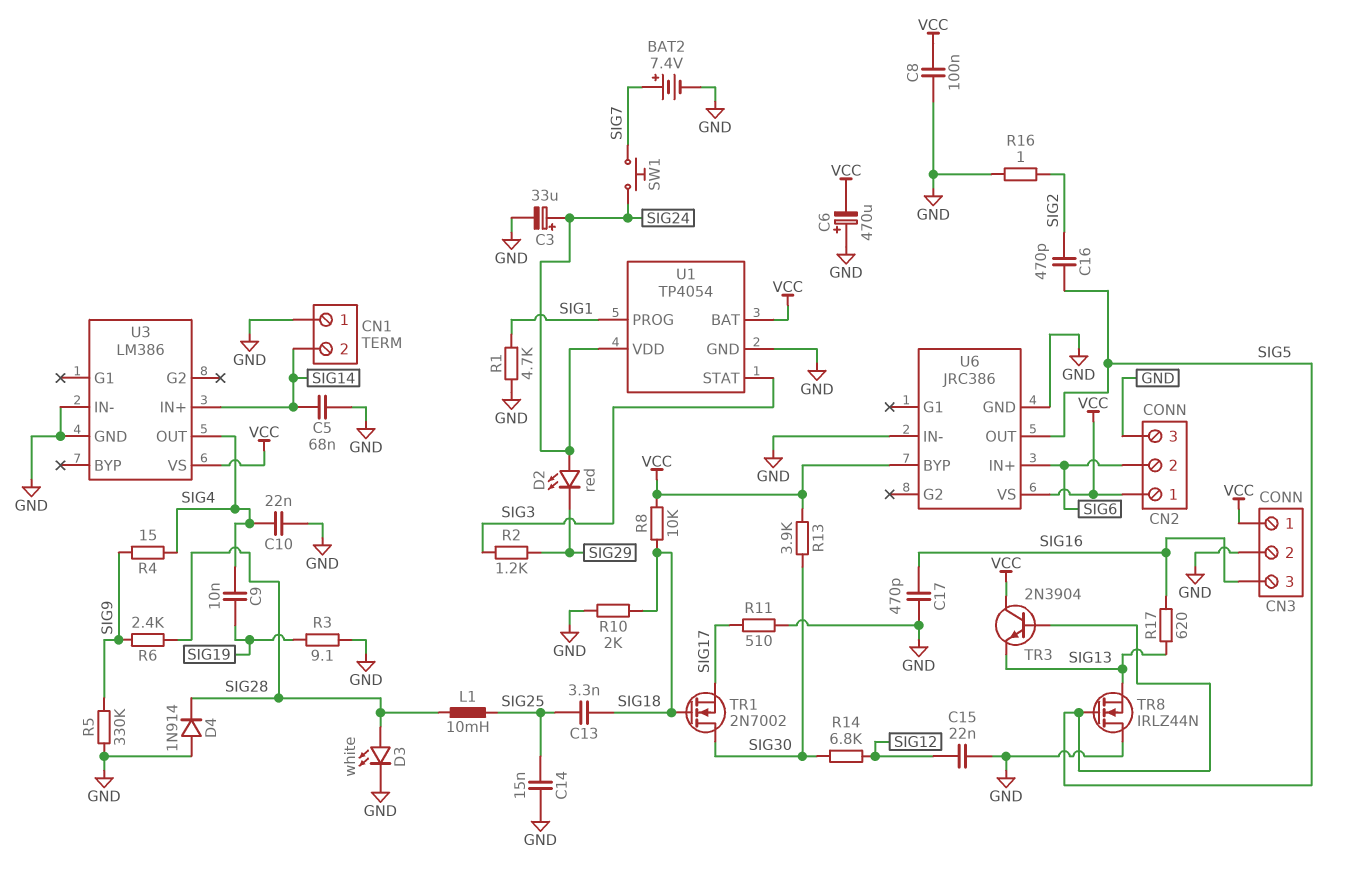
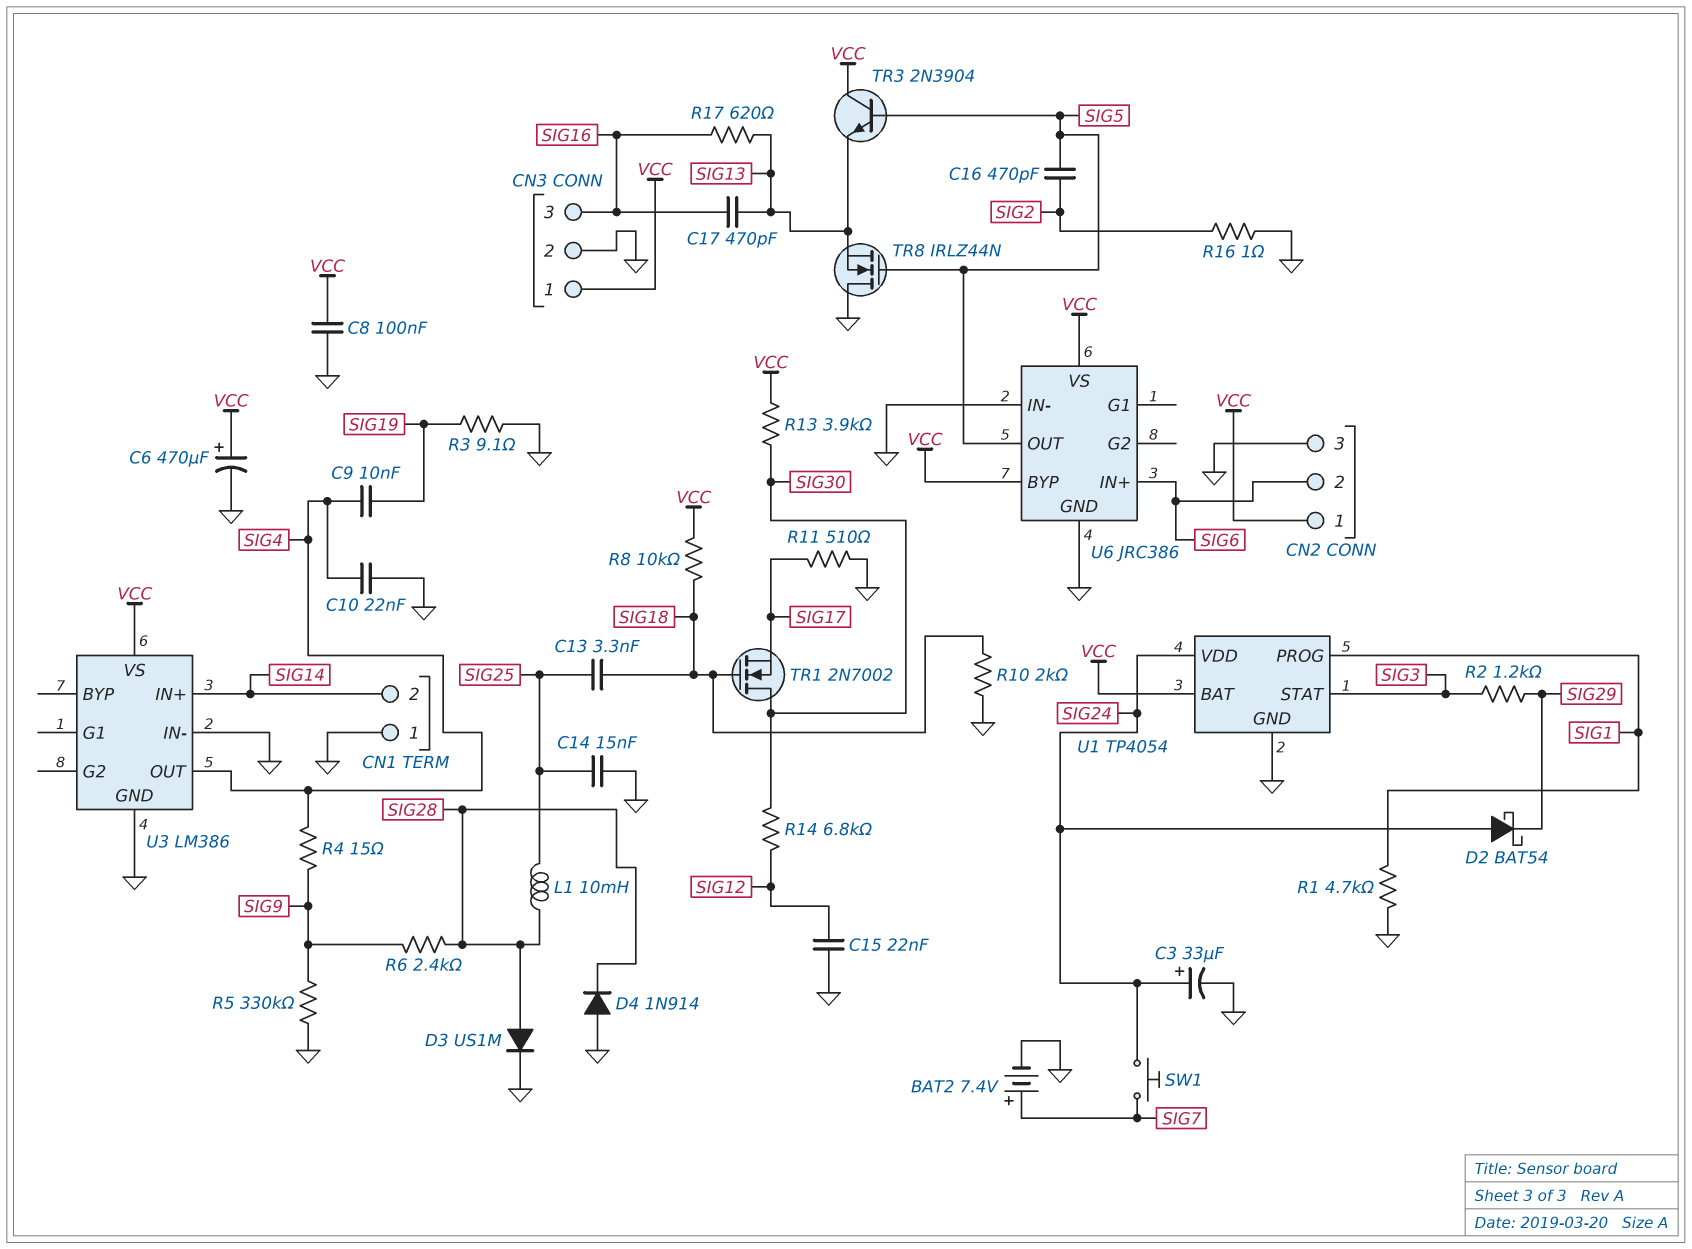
C5: 68nF (GND, SIG14) -> none
C6: 470uF (plus GND, minus VCC) -> 470uF (plus VCC, minus GND)
C17: 470pF (GND, SIG16) -> 470pF (SIG13, SIG16)
D2: LED red (A SIG24, K SIG29) -> schottky BAT54 (A SIG24, K SIG29)
D3: LED white (A SIG28, K GND) -> diode US1M (A SIG28, K GND)

